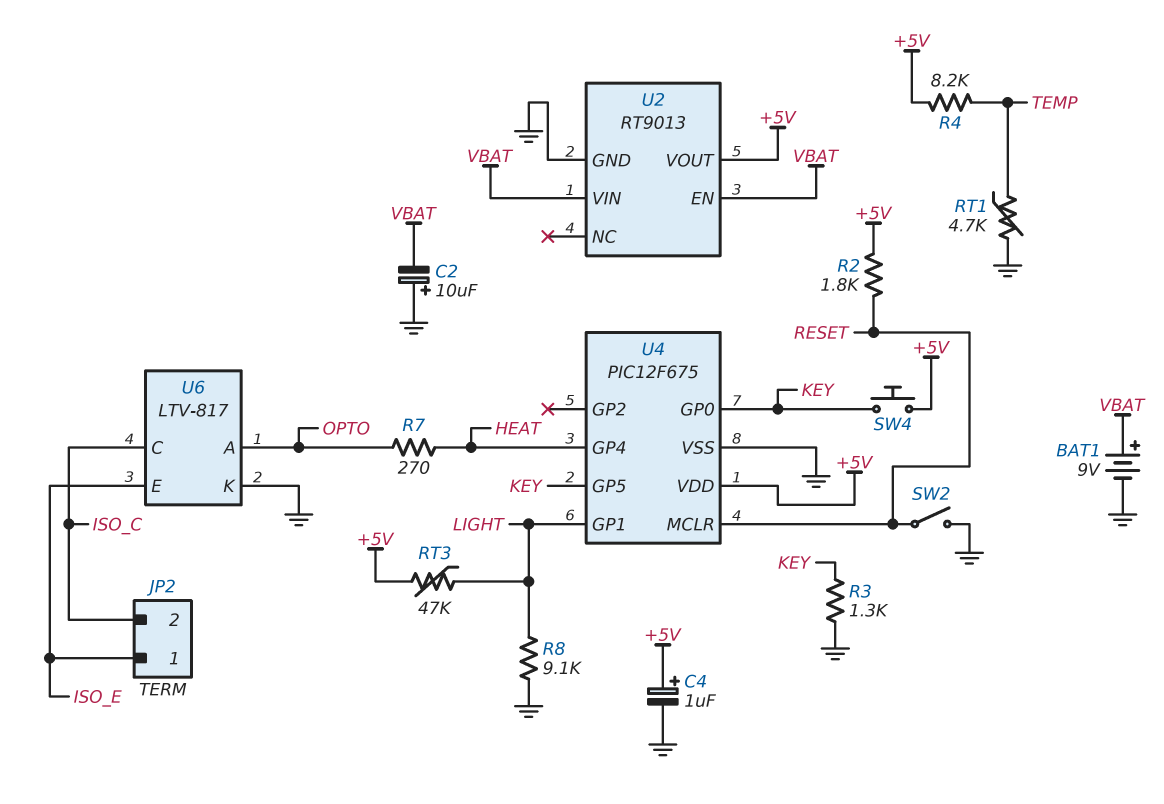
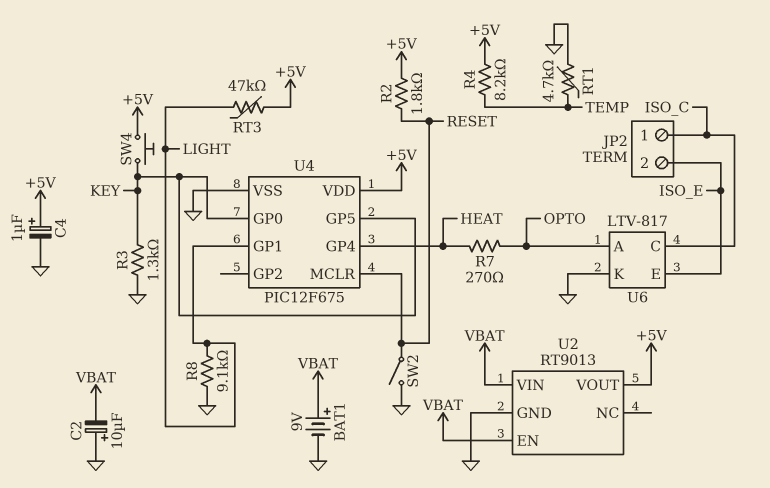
JP2 pin 1: ISO_E -> ISO_C
JP2 pin 2: ISO_C -> ISO_E

